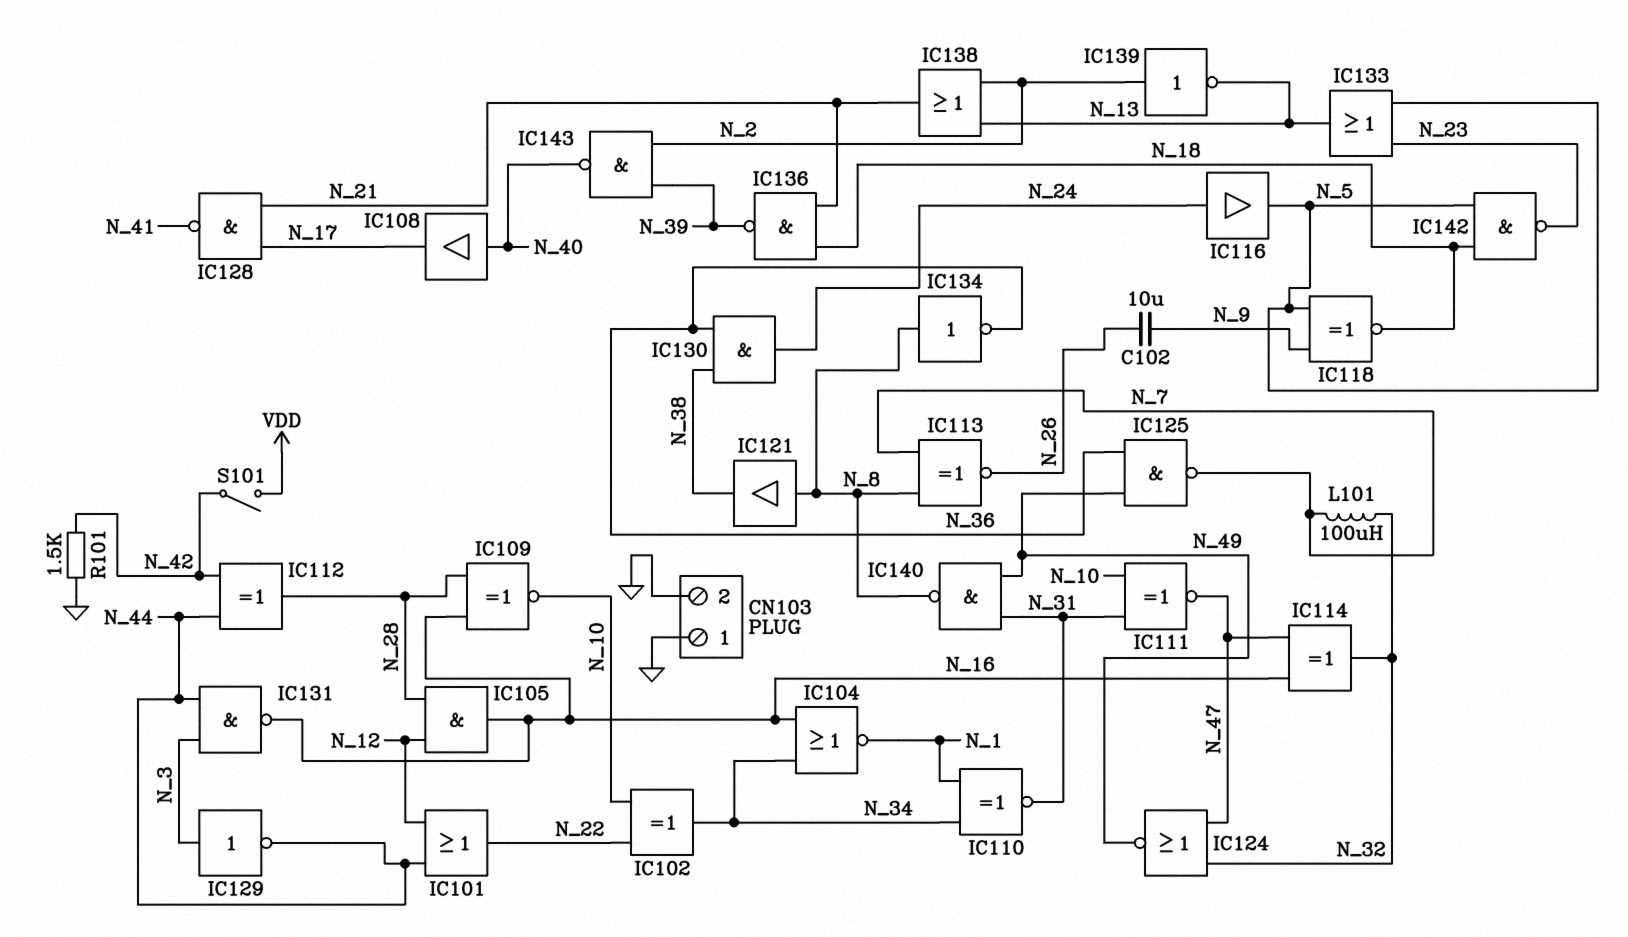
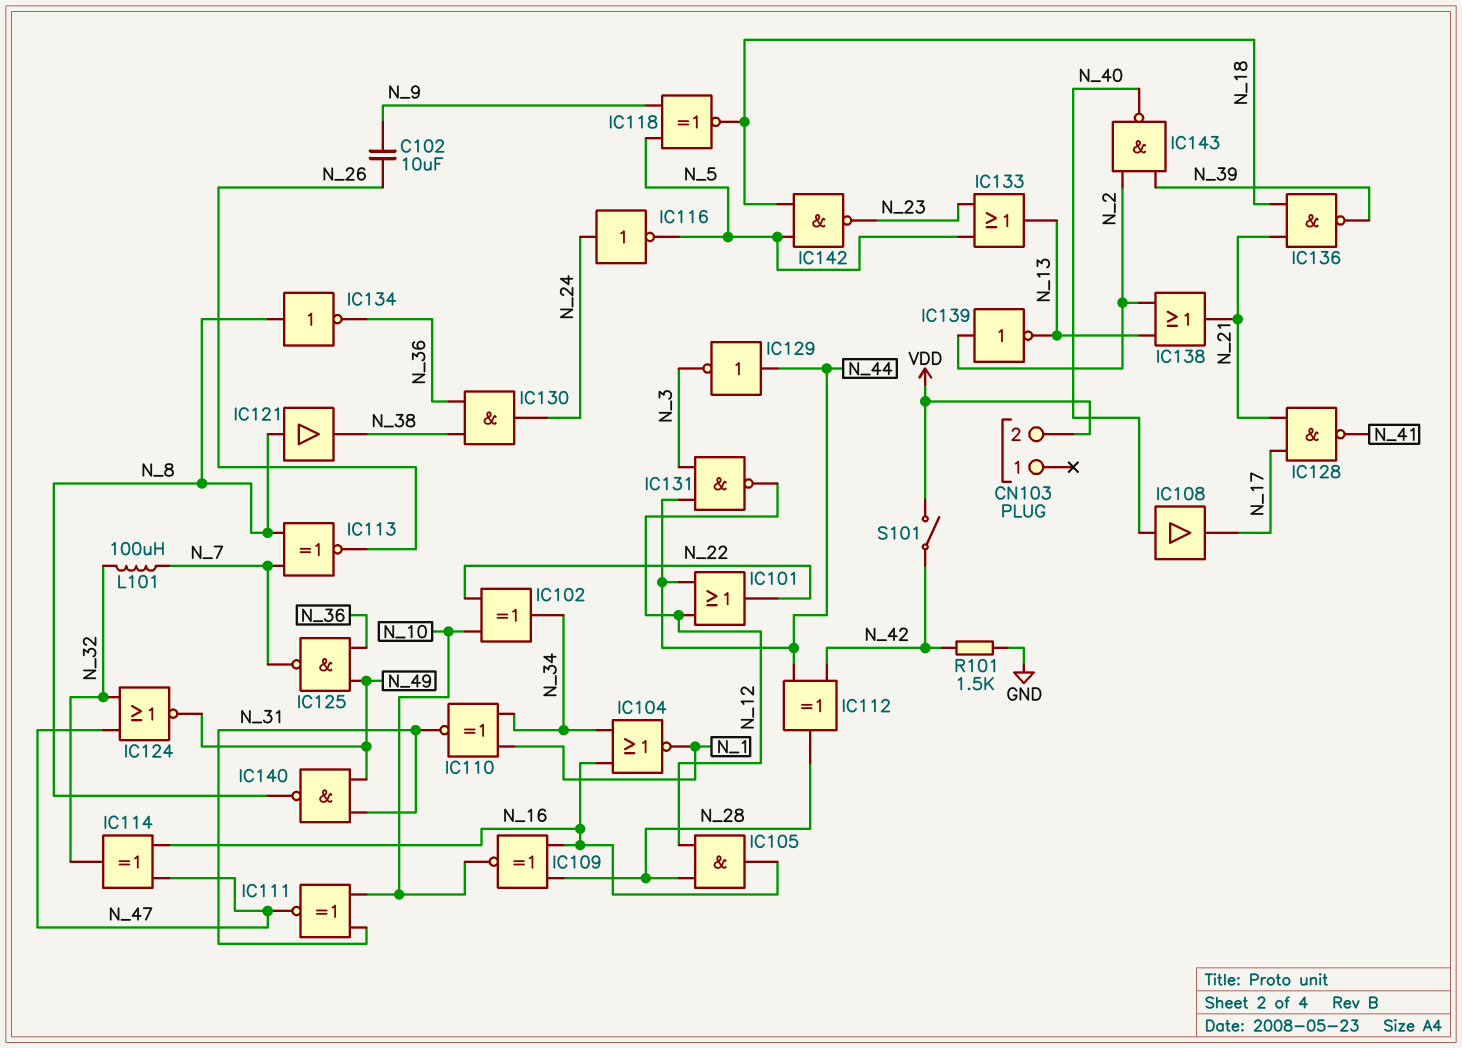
CN103 pin 1: GND -> none
CN103 pin 2: GND -> VDD
IC116: buffer (in N_24, out N_5) -> NOT (in N_24, out N_5)
IC129: NOT (in N_3, out N_44) -> NOT (in N_44, out N_3)
IC131: NAND (in N_3, in N_44, out N_16) -> NAND (in N_3, in N_44, out N_12)

